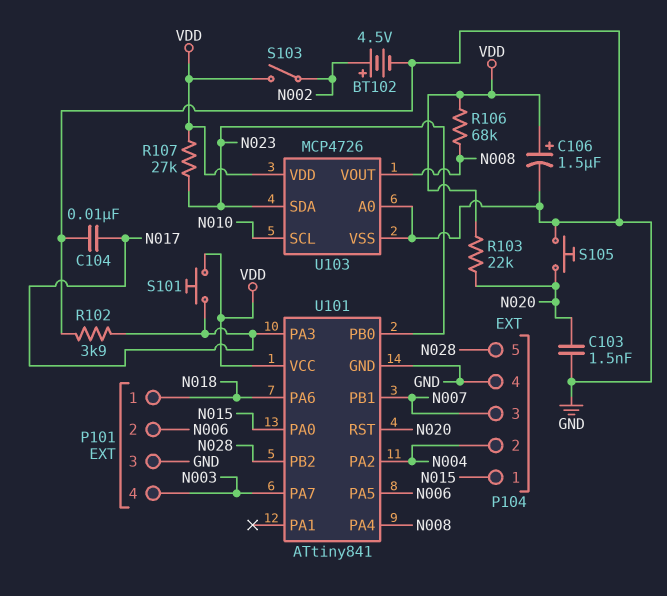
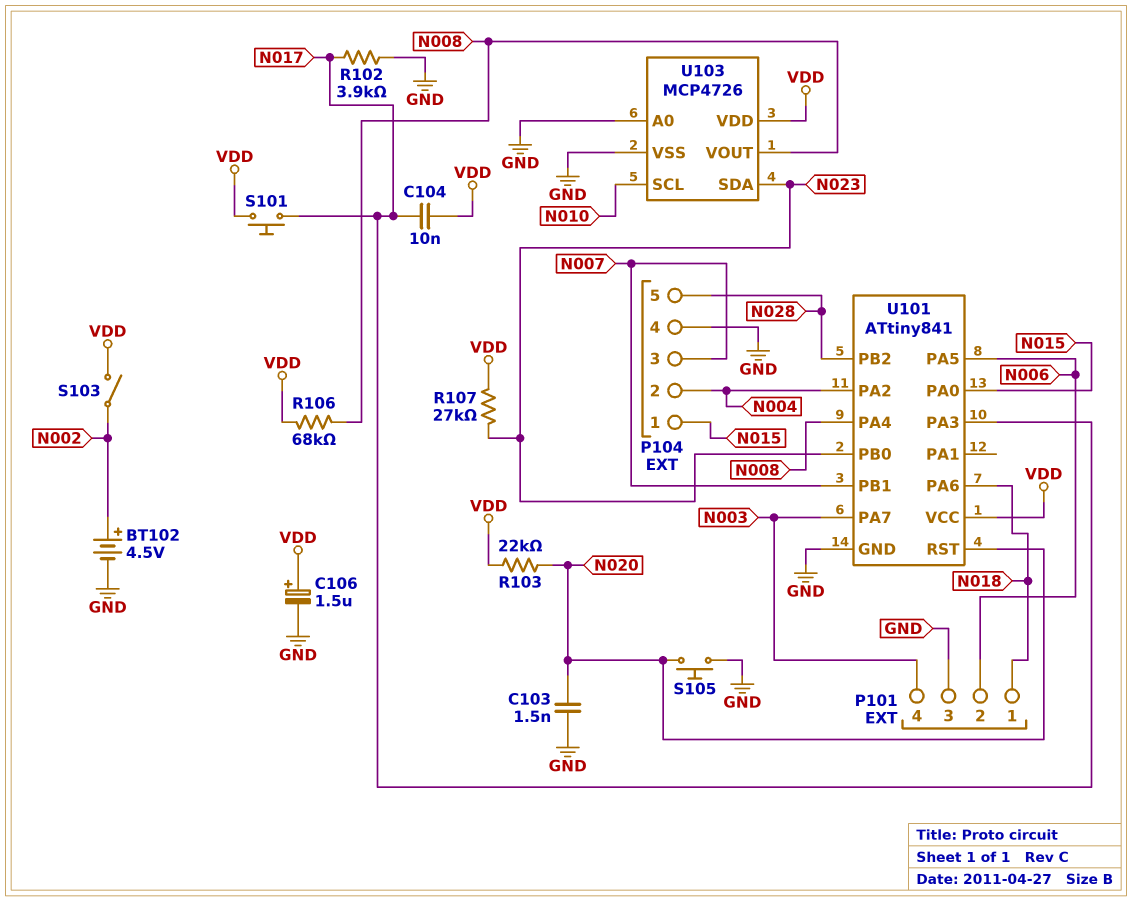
C104: 10nF (GND, N017) -> 10nF (N017, VDD)

